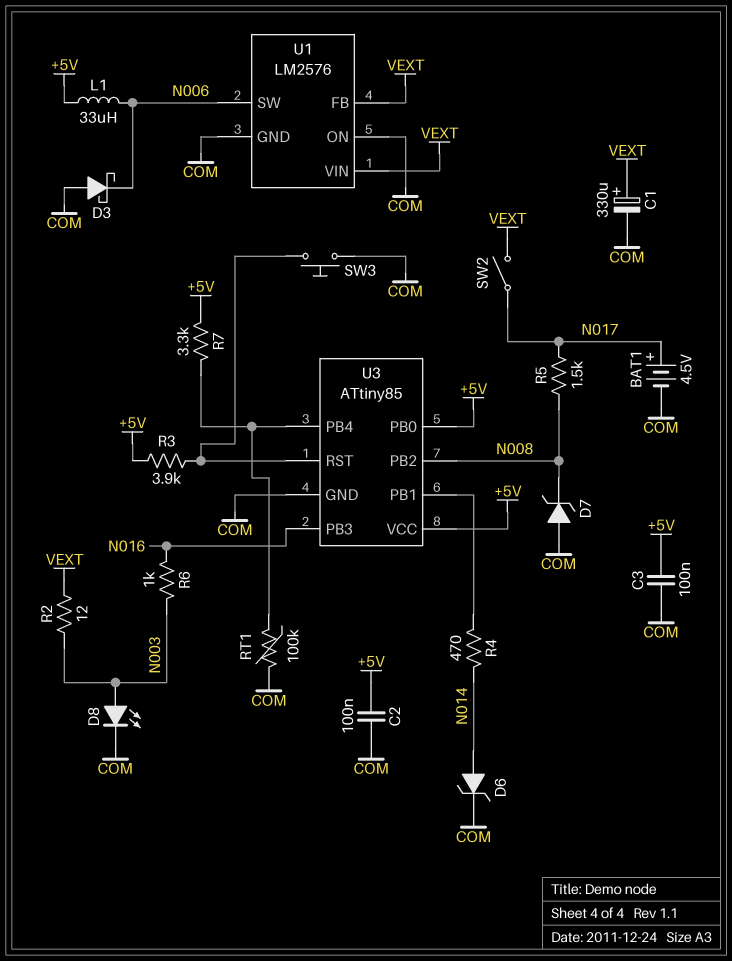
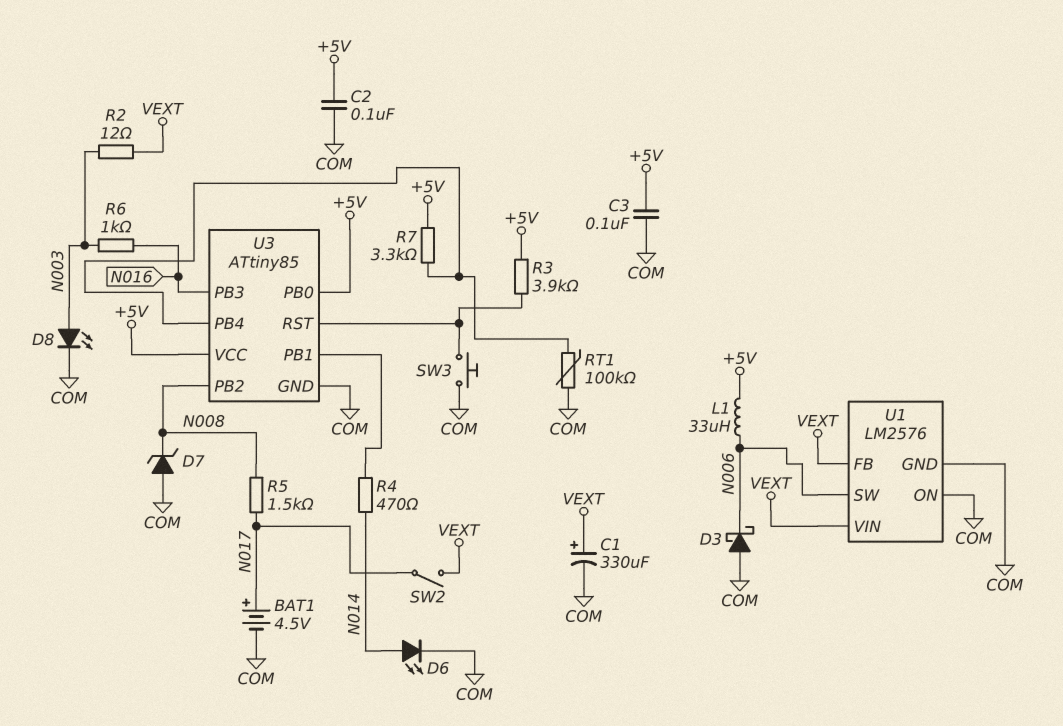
D6: zener (A N014, K COM) -> LED (A N014, K COM)

